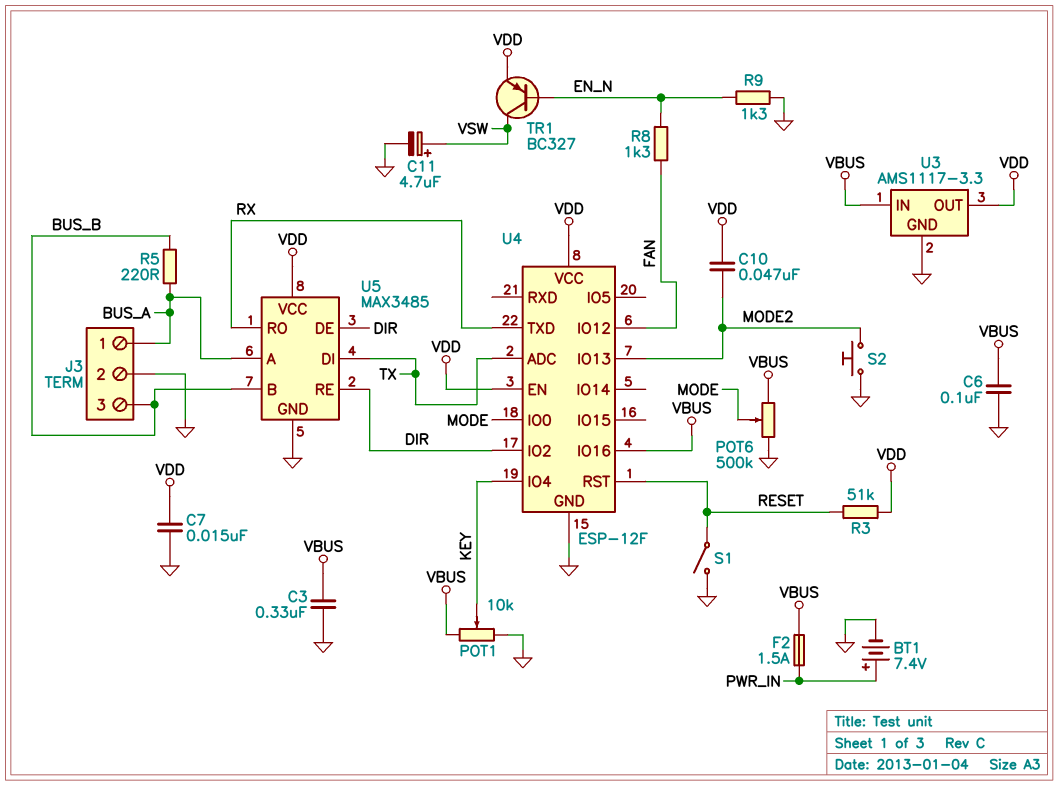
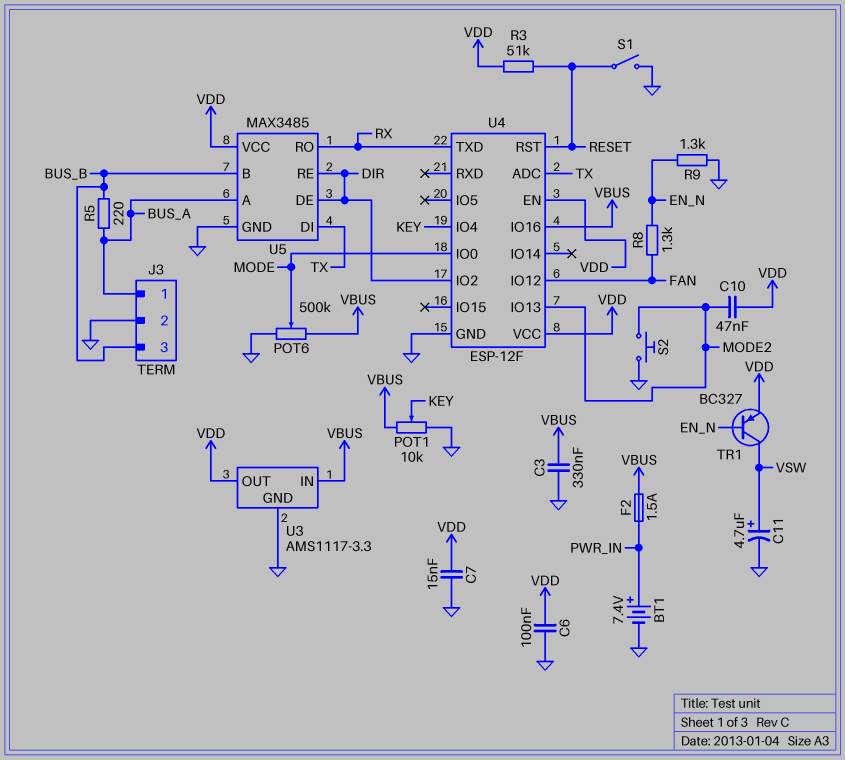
C6: 100nF (GND, VBUS) -> 100nF (GND, VDD)

